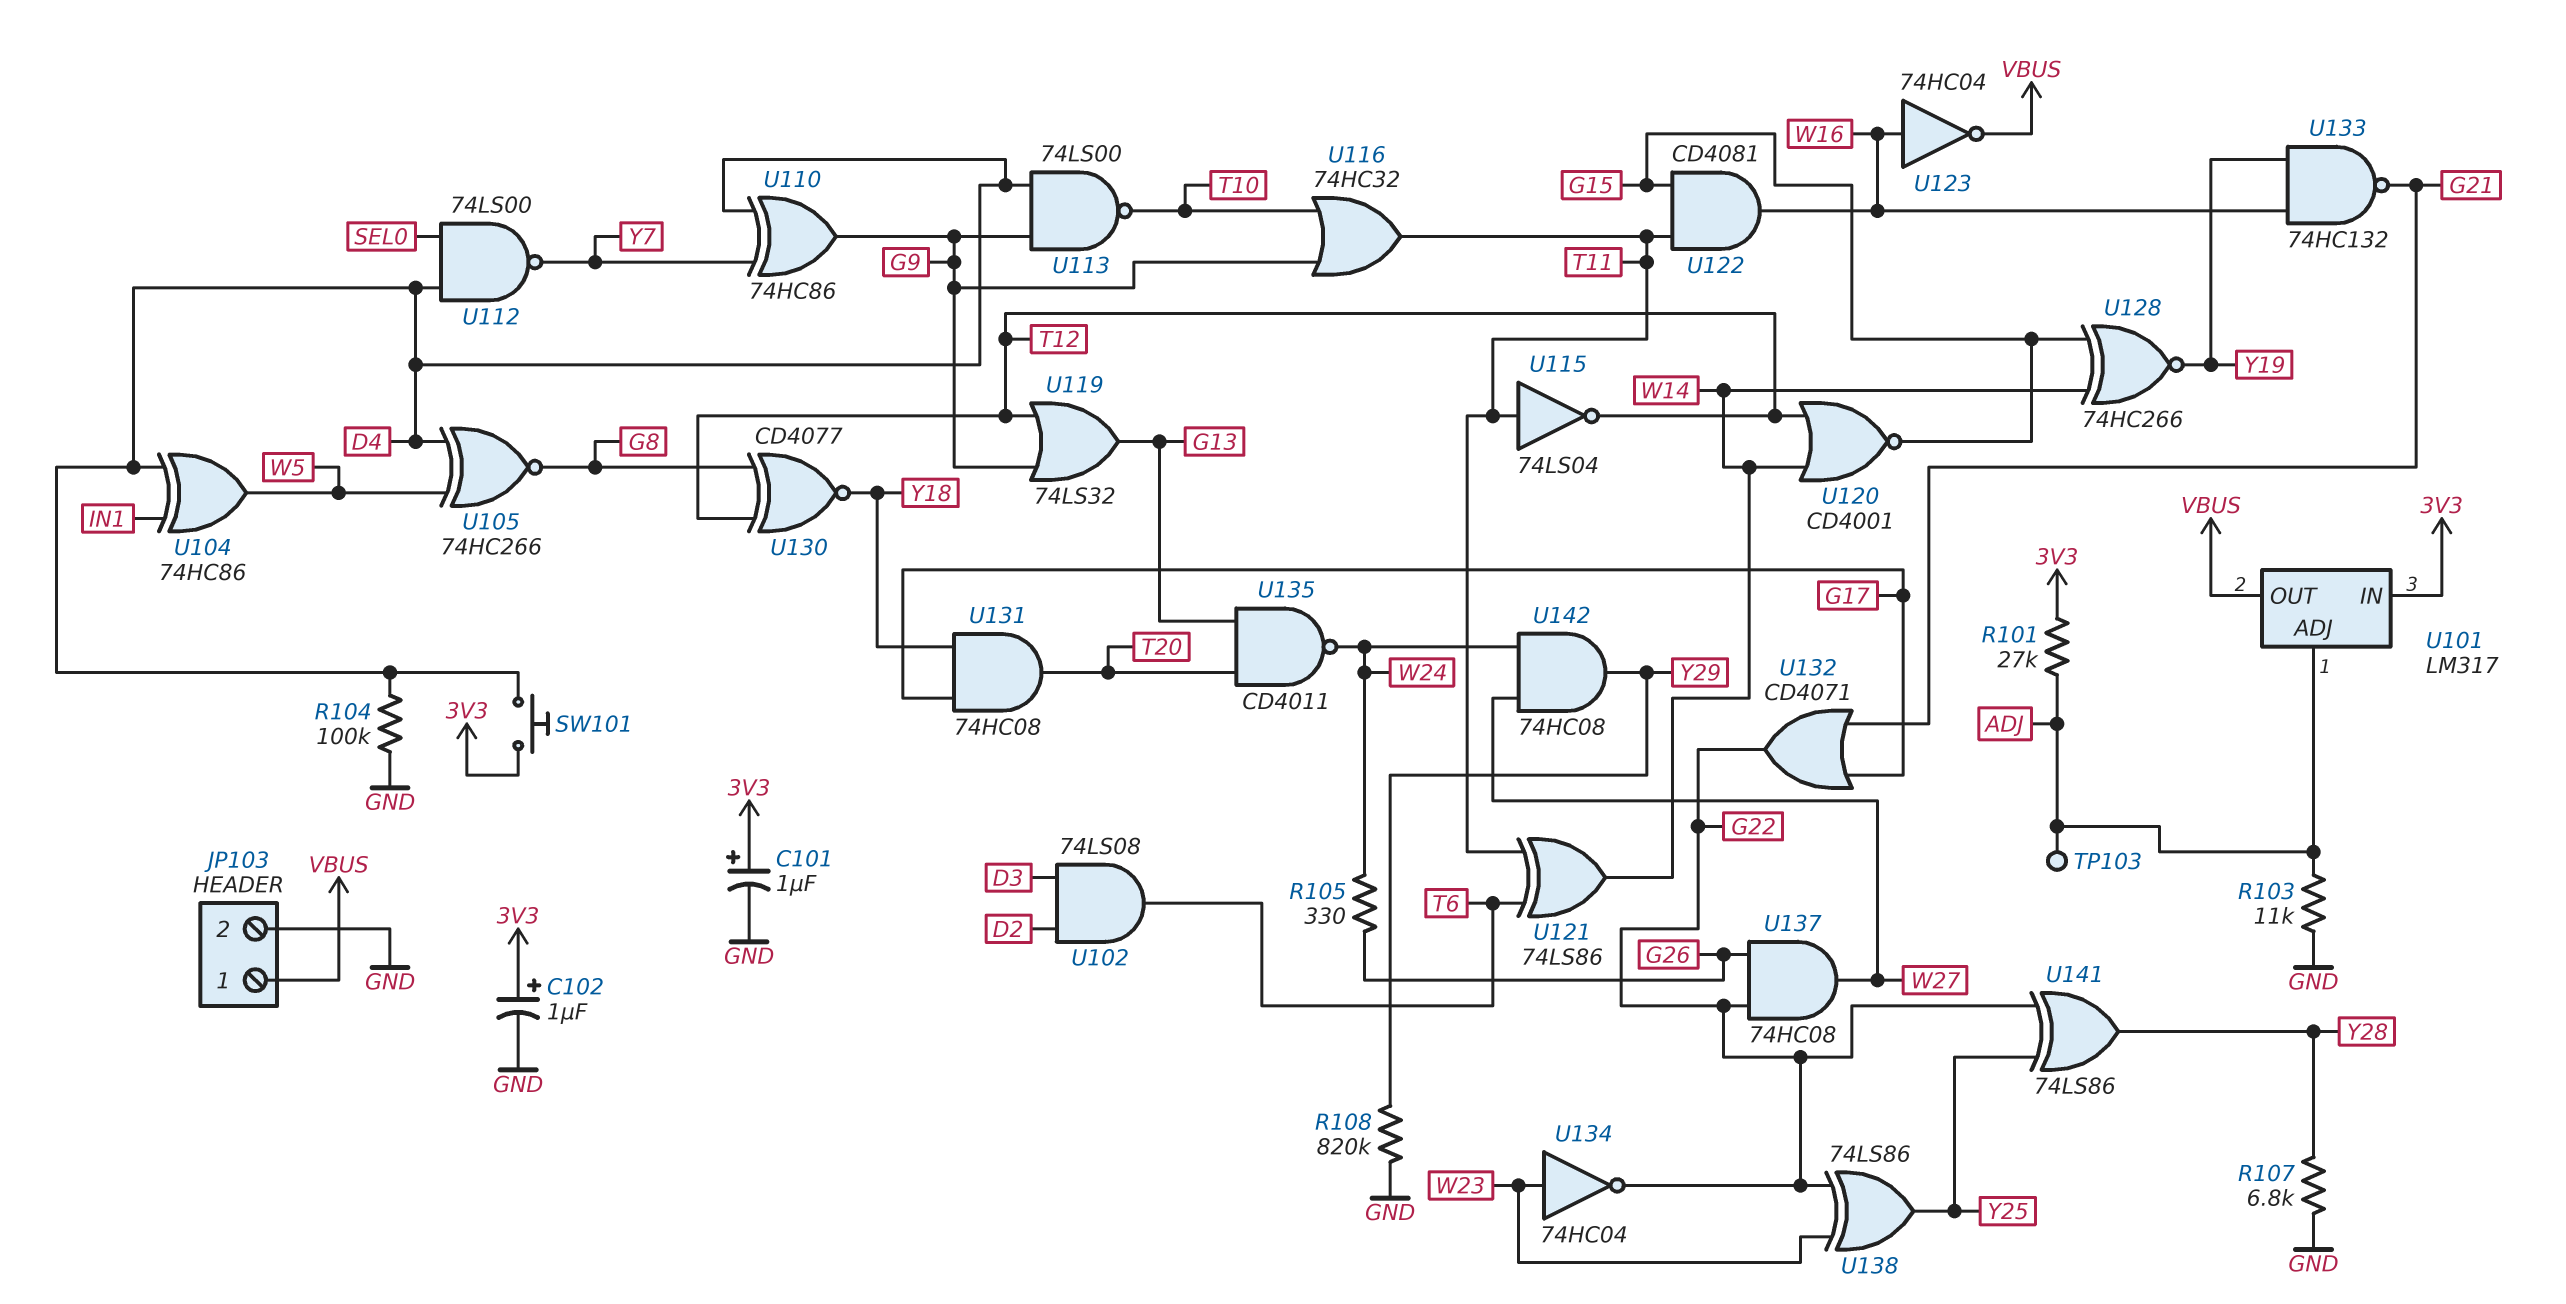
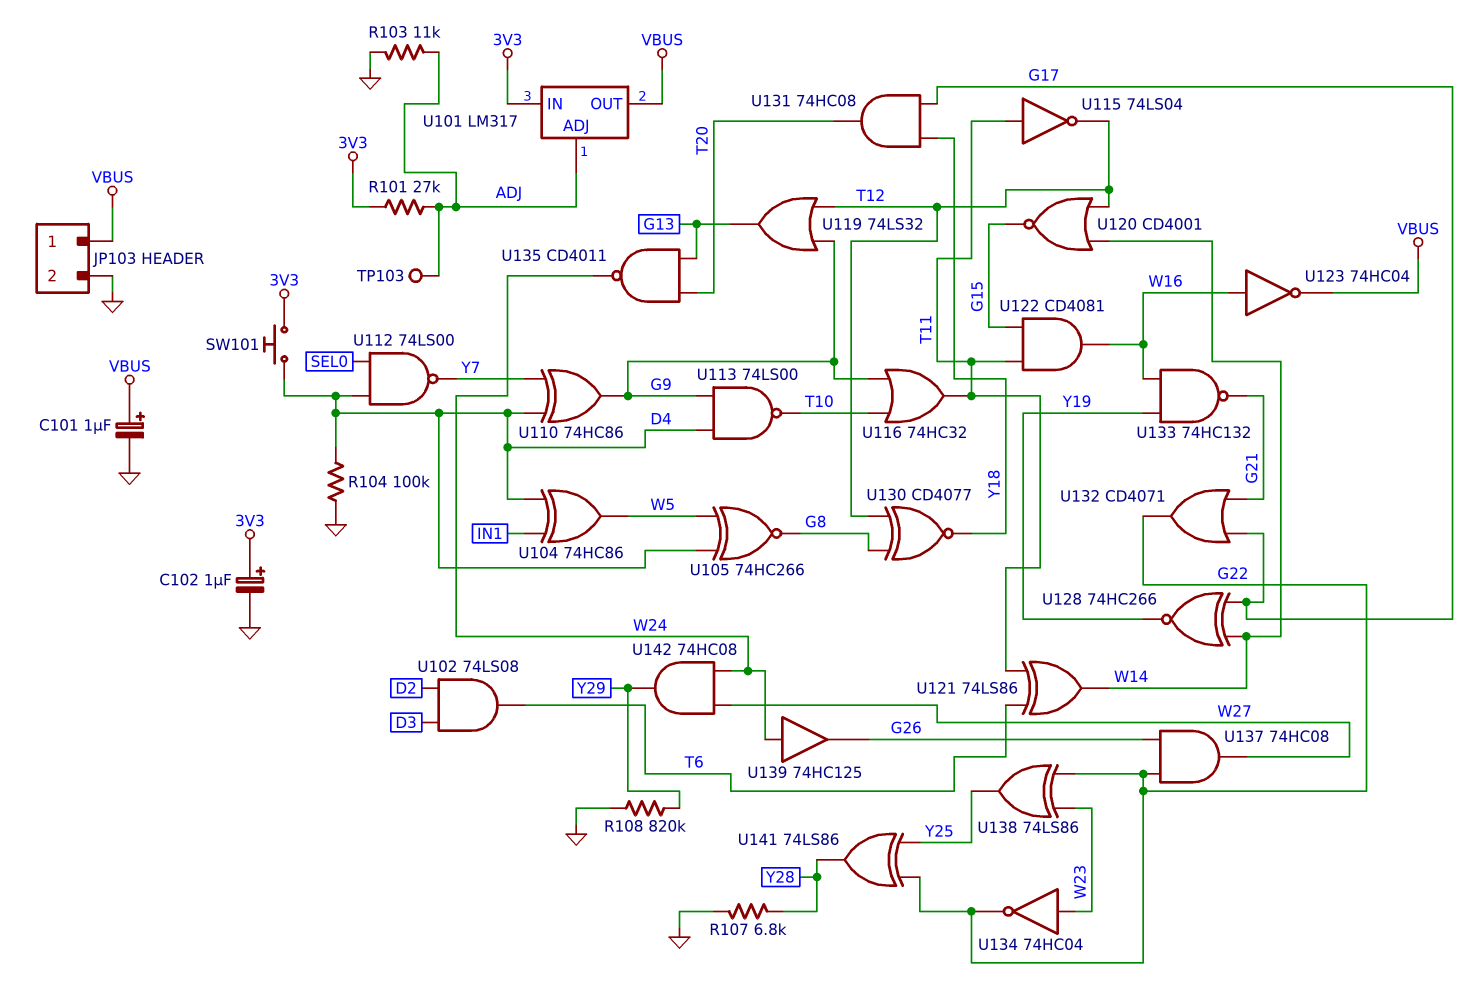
C101: 1uF (plus 3V3, minus GND) -> 1uF (plus VBUS, minus GND)
R105: 330 (G26, W24) -> none
U128: XNOR 74HC266 (in G15, in W14, out Y19) -> XNOR 74HC266 (in G17, in W14, out Y19)
U139: none -> buffer 74HC125 (in W24, out G26)

